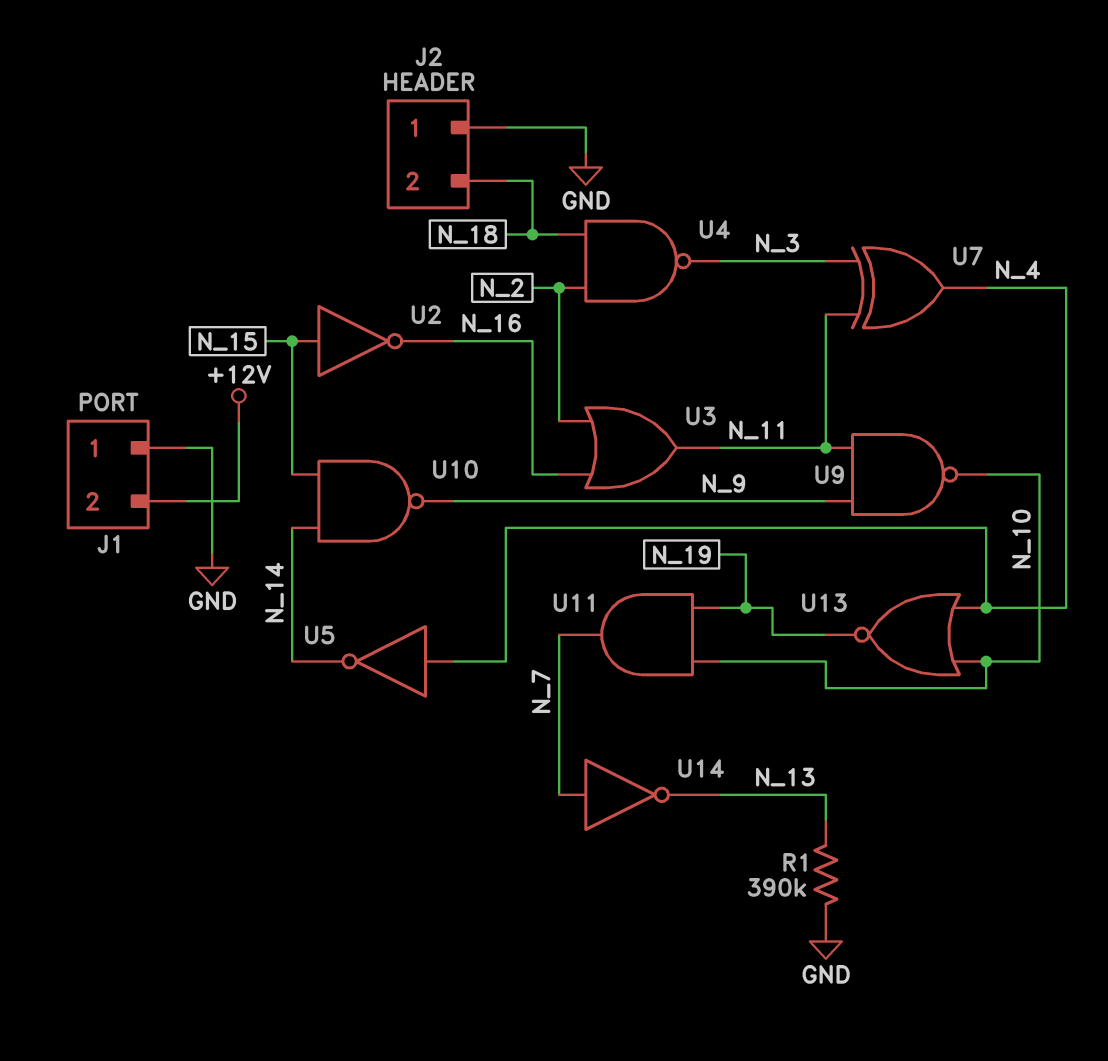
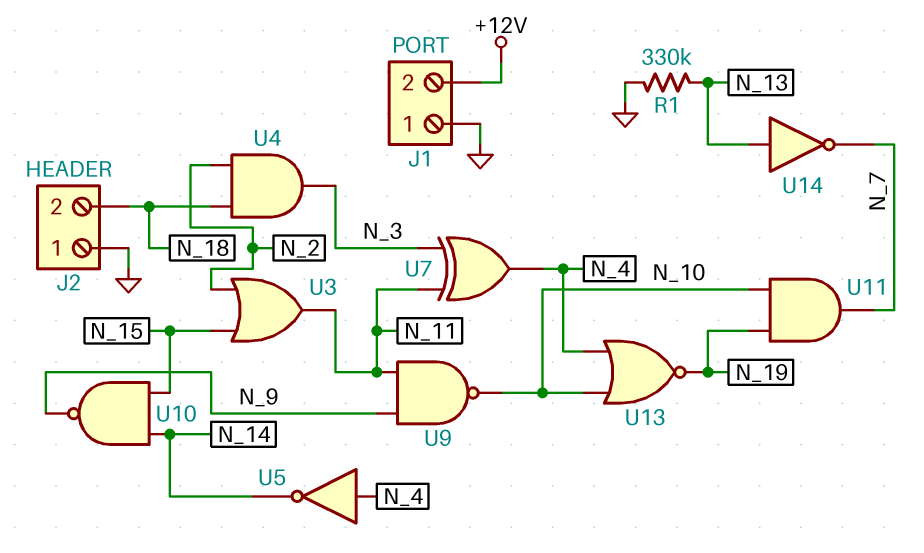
R1: 390k (GND, N_13) -> 330k (GND, N_13)
U2: NOT (in N_15, out N_16) -> none
U3: OR (in N_2, in N_16, out N_11) -> OR (in N_2, in N_15, out N_11)
U4: NAND (in N_2, in N_18, out N_3) -> AND (in N_2, in N_18, out N_3)
U14: NOT (in N_7, out N_13) -> NOT (in N_13, out N_7)

